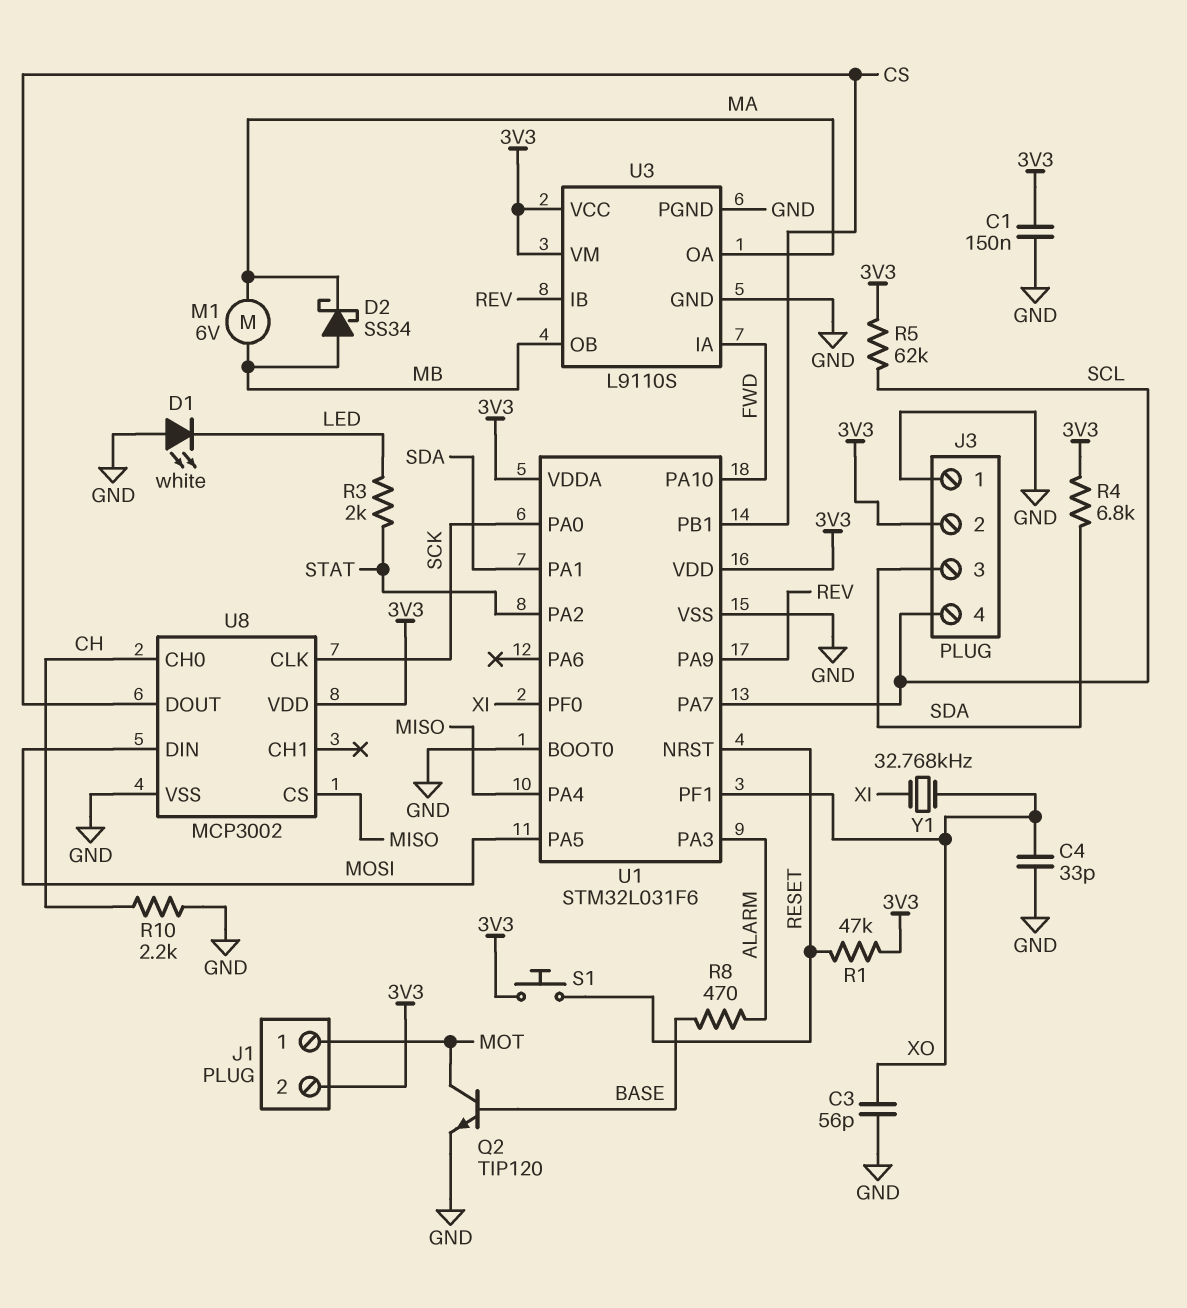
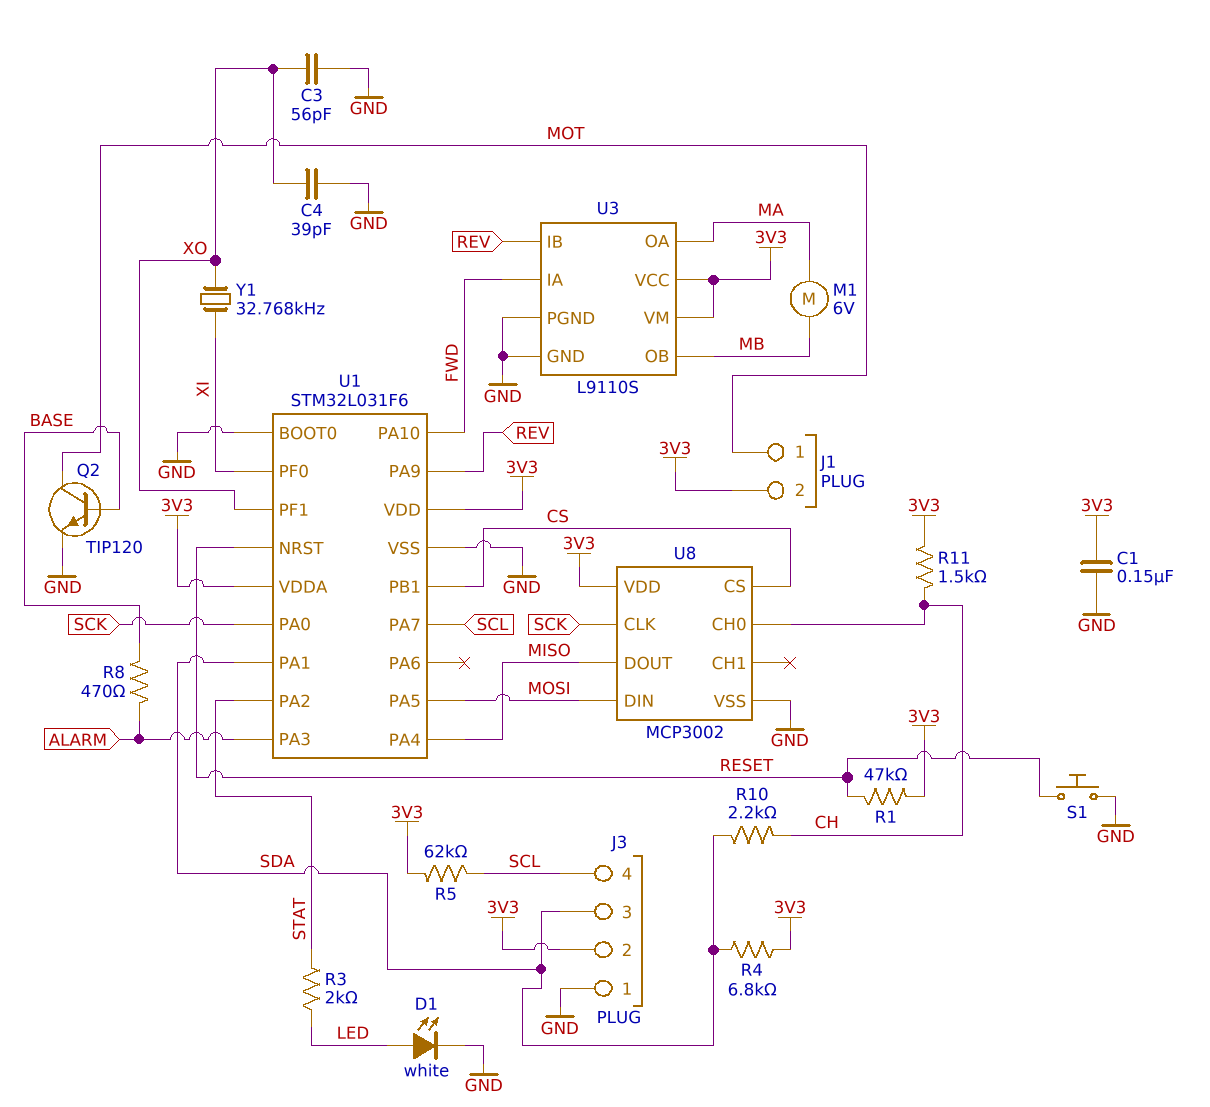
C4: 33pF (GND, XO) -> 39pF (GND, XO)
D1: LED white (A GND, K LED) -> LED white (A LED, K GND)
D2: schottky SS34 (A MB, K MA) -> none
R10: 2.2k (CH, GND) -> 2.2k (CH, SDA)
R11: none -> 1.5k (3V3, CH)
S1: button (3V3, RESET) -> button (GND, RESET)
U8 pin CS: MISO -> CS
U8 pin DOUT: CS -> MISO

